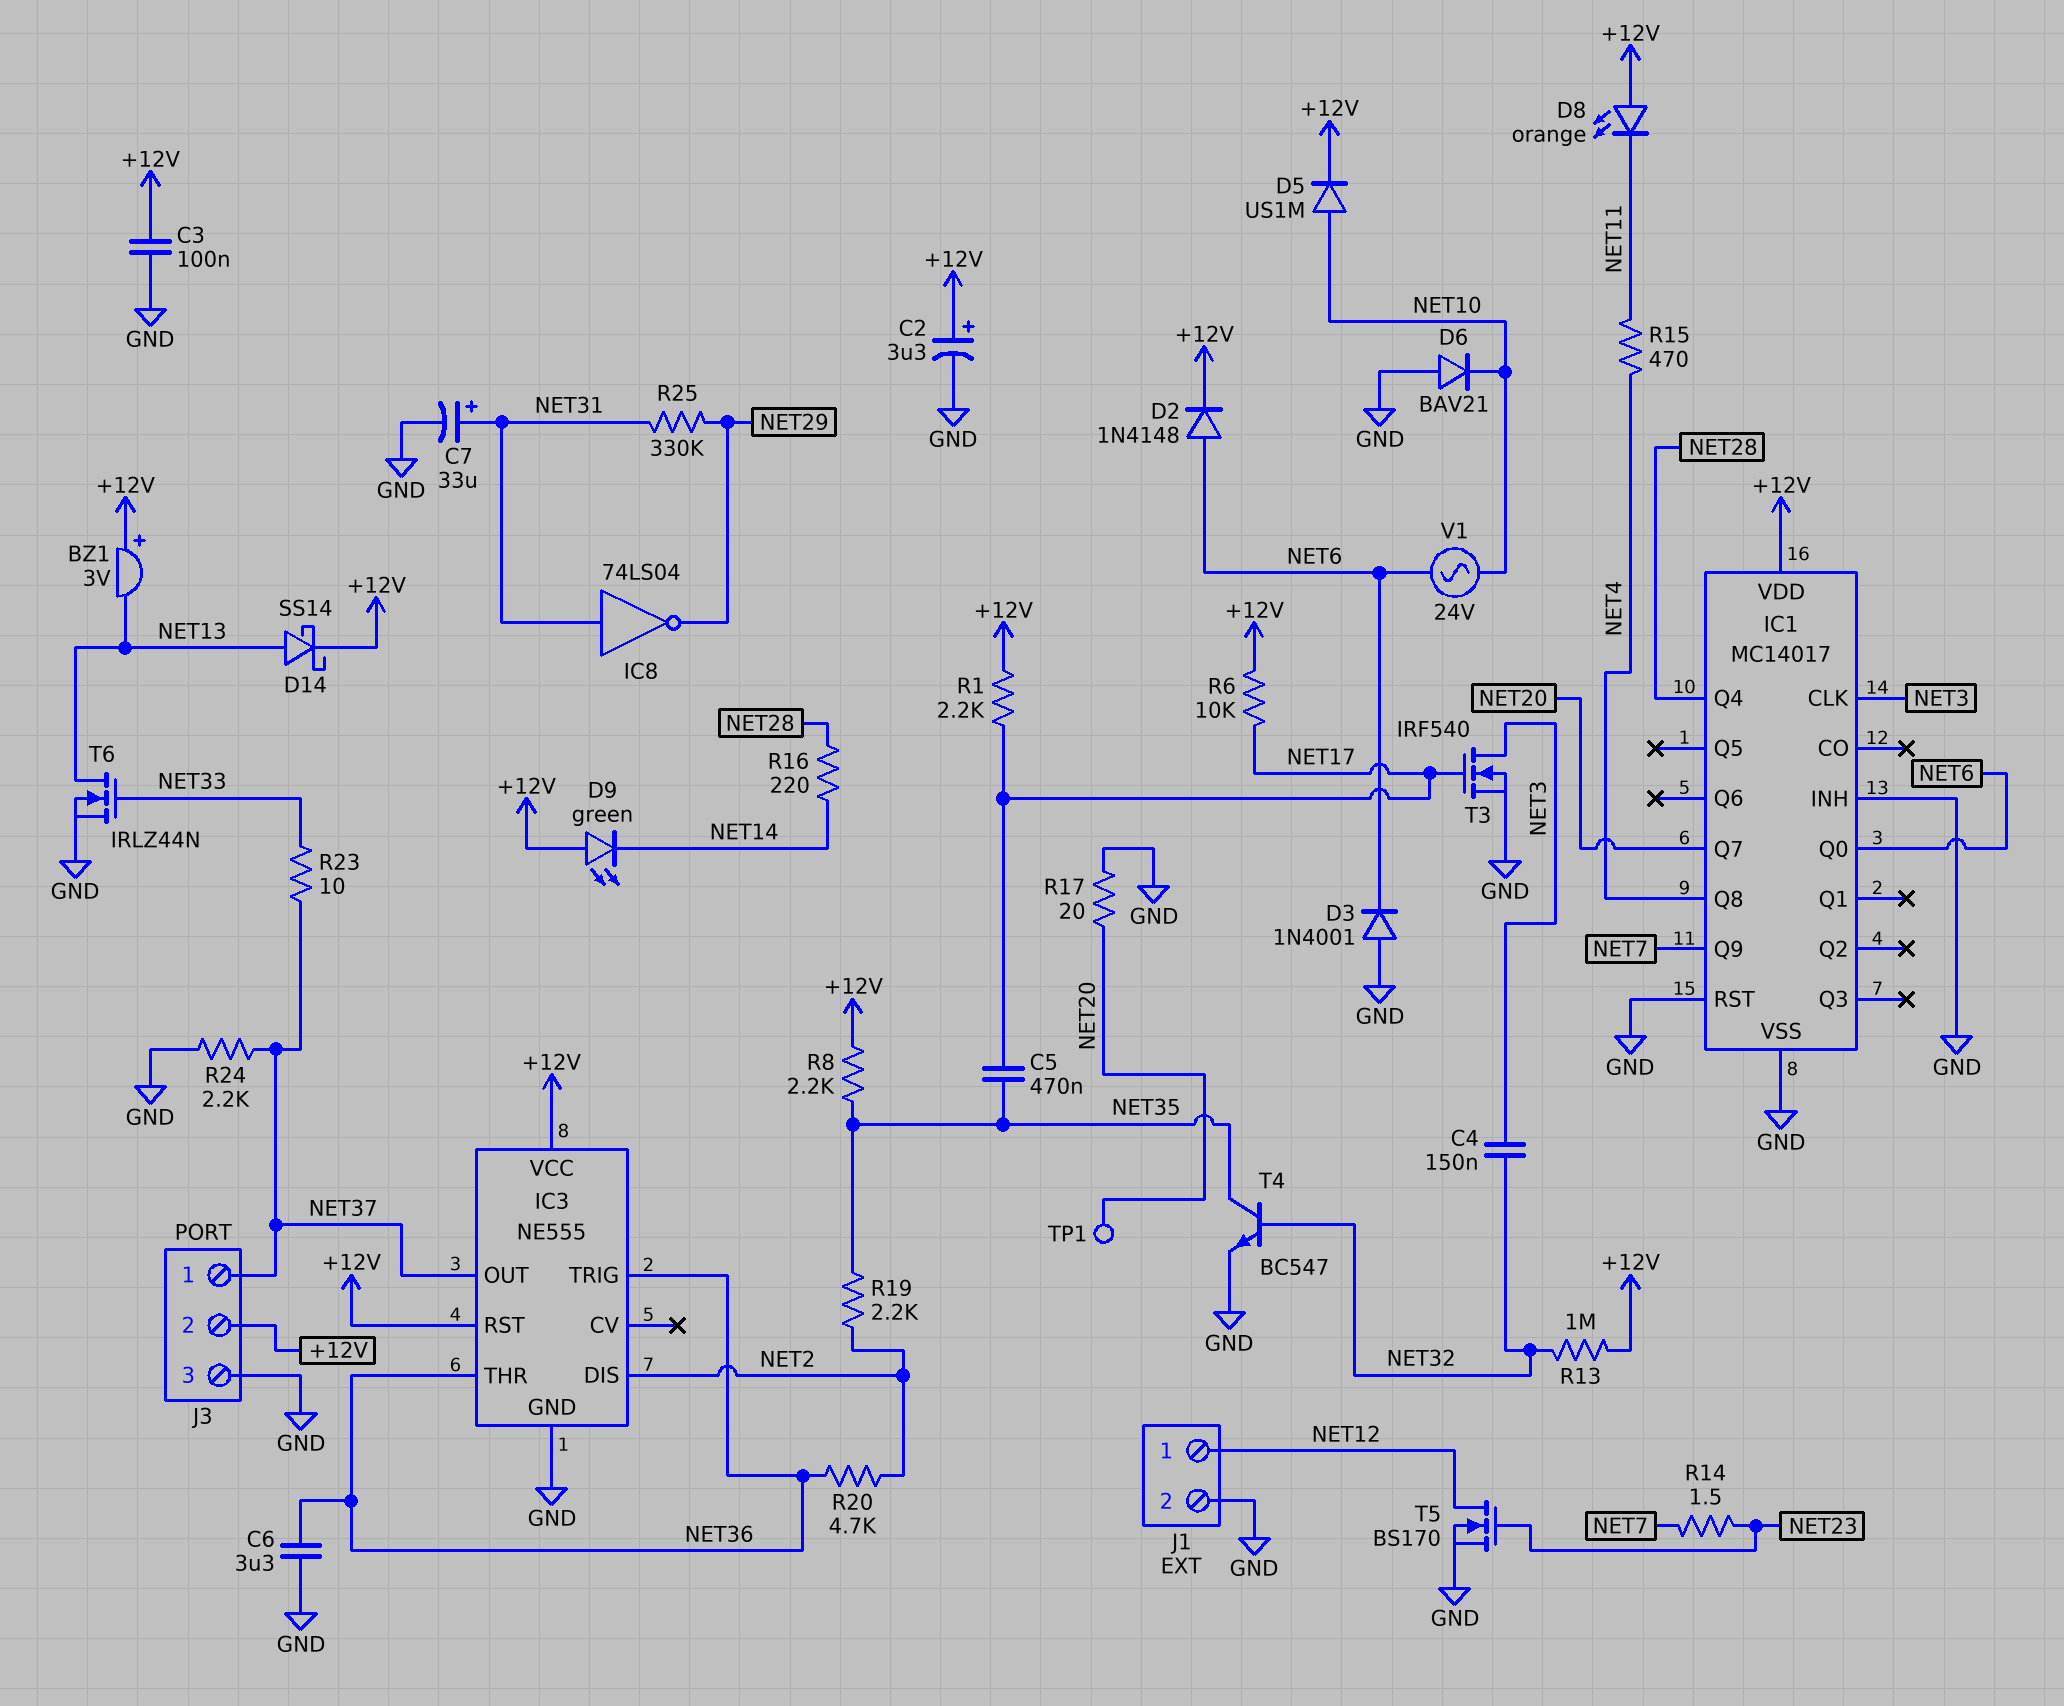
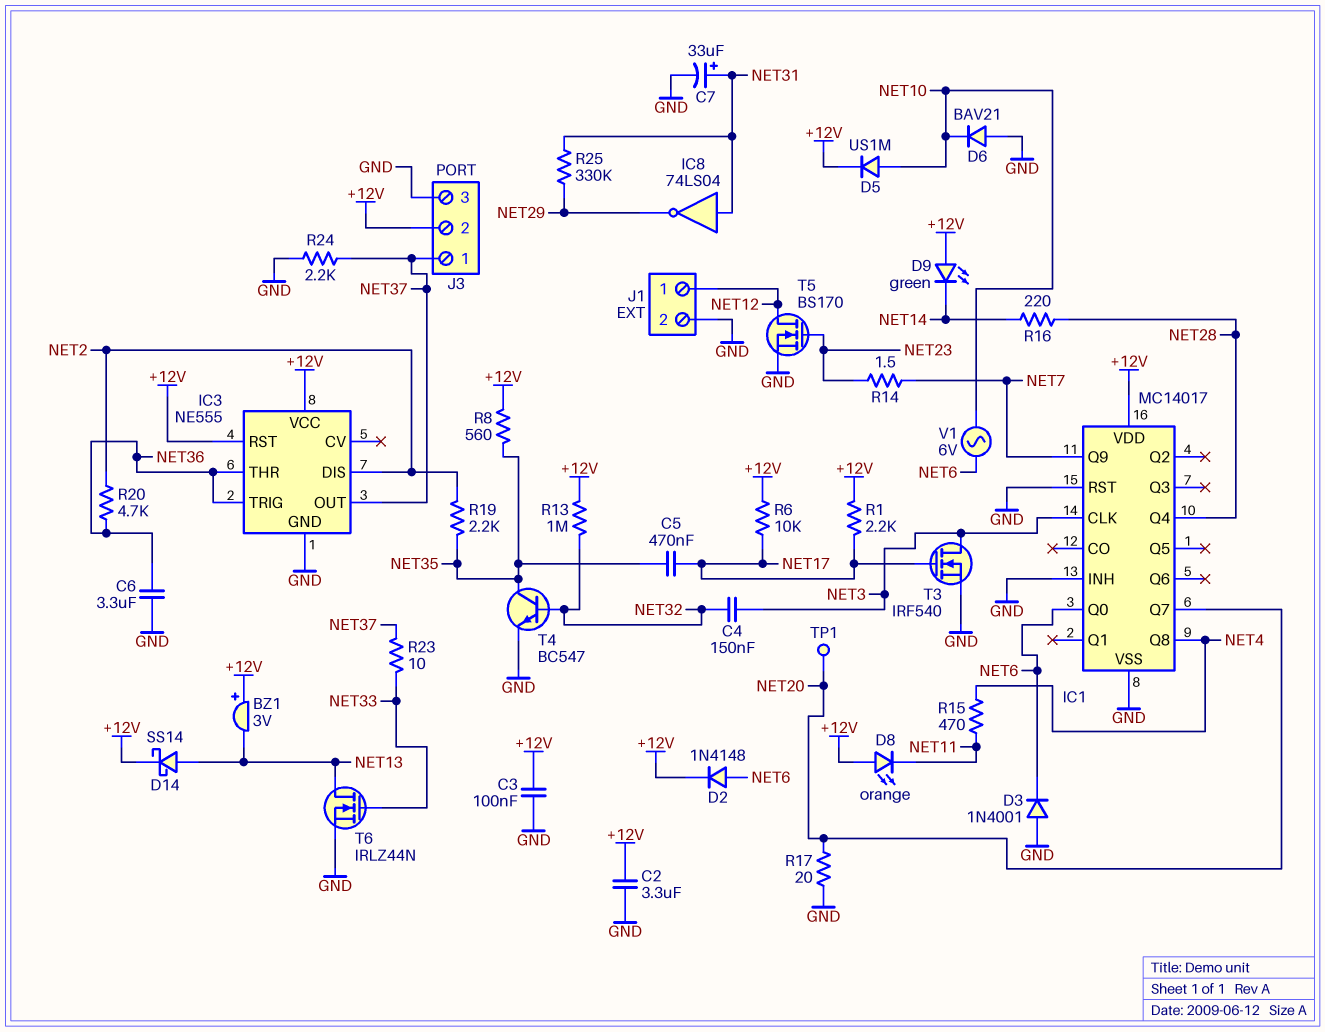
C2: 3.3uF (plus +12V, minus GND) -> 3.3uF (+12V, GND)
R8: 2.2k (+12V, NET35) -> 560 (+12V, NET35)
V1: AC 24V (NET6, NET10) -> AC 6V (NET6, NET10)

